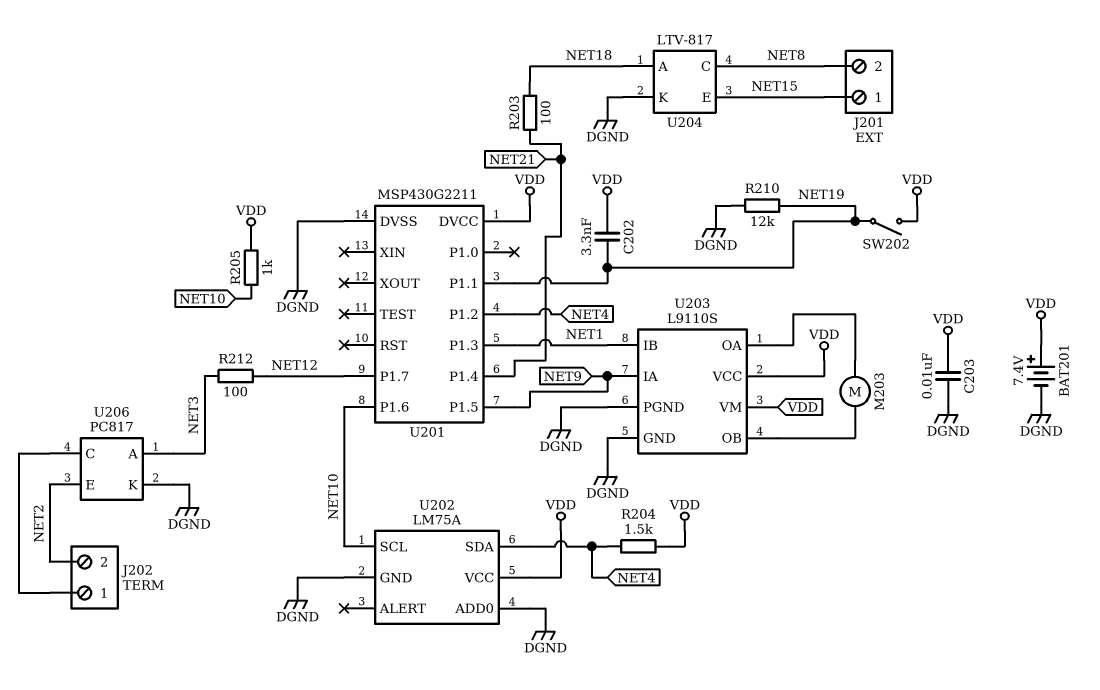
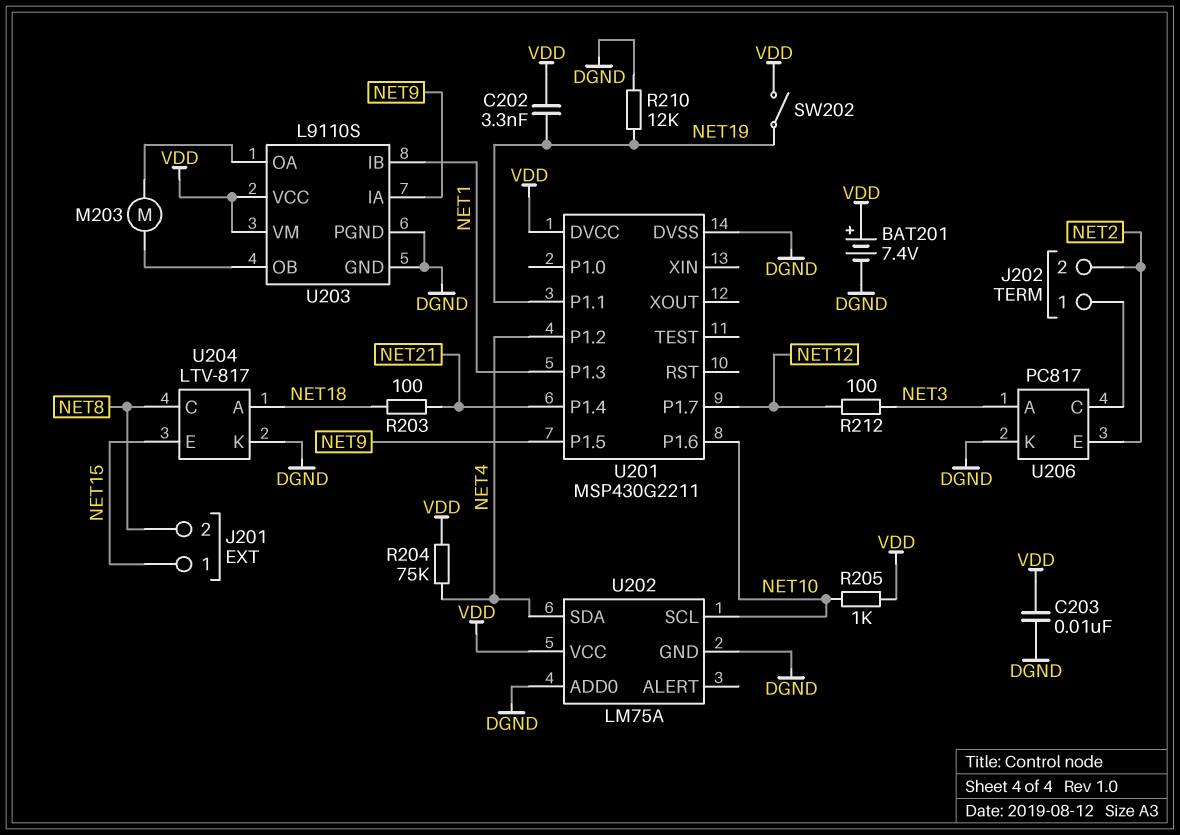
R204: 1.5k (NET4, VDD) -> 75k (NET4, VDD)

